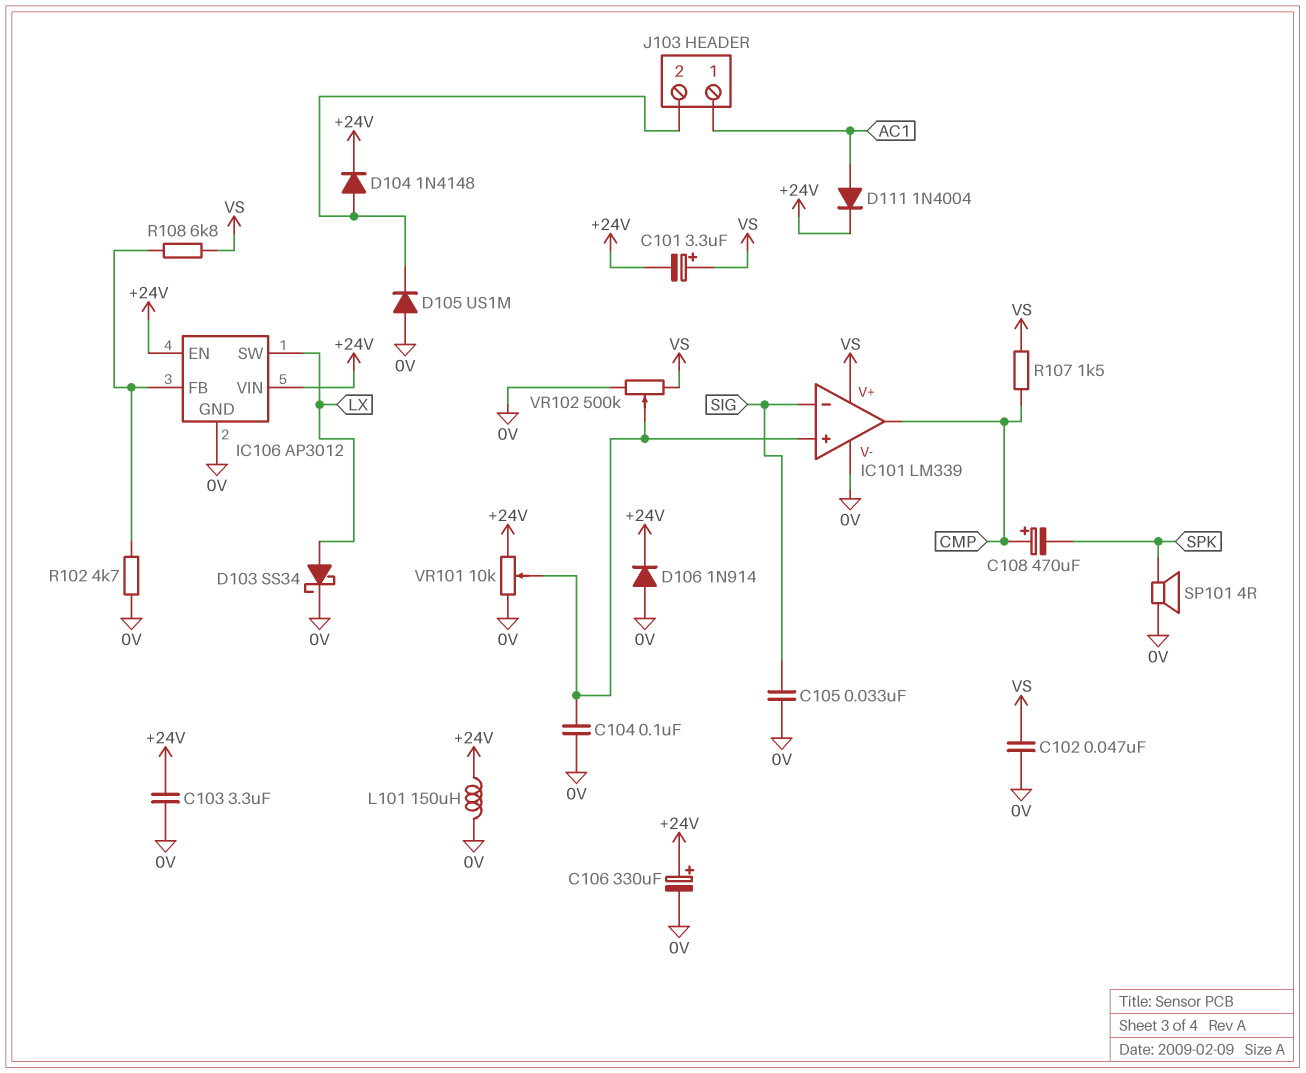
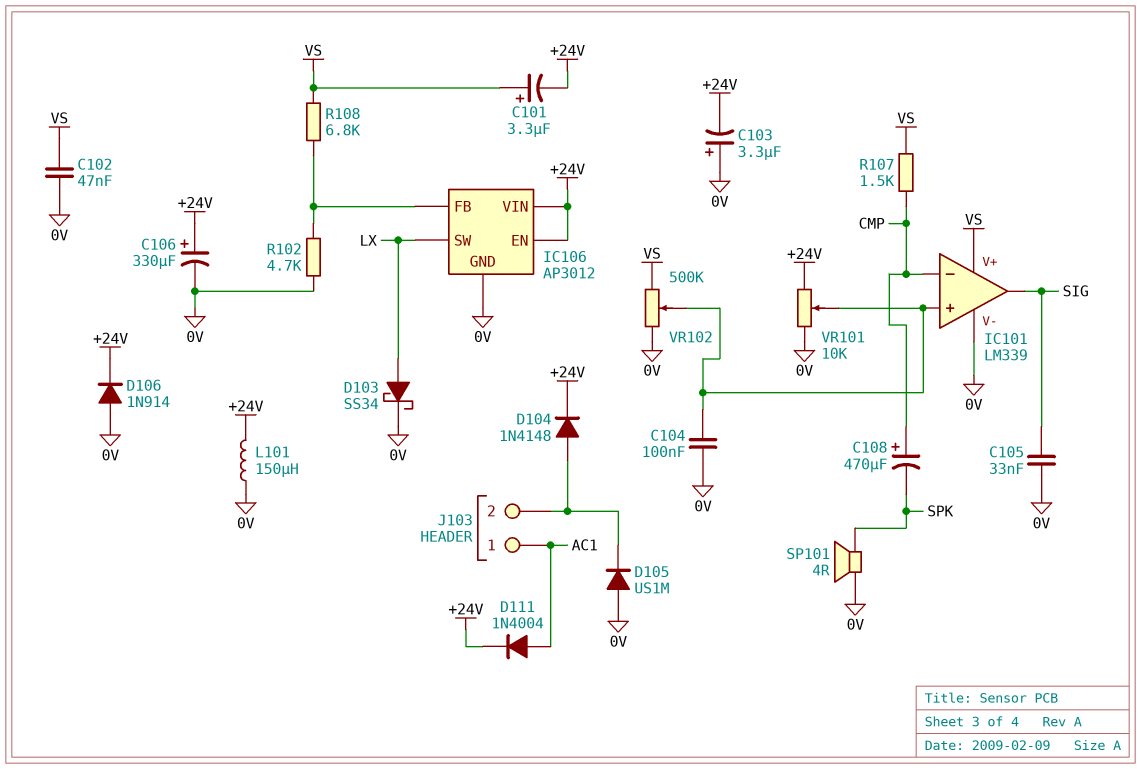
C103: 3.3uF (+24V, 0V) -> 3.3uF (plus 0V, minus +24V)
IC101 pin in-: SIG -> CMP
IC101 pin out: CMP -> SIG

